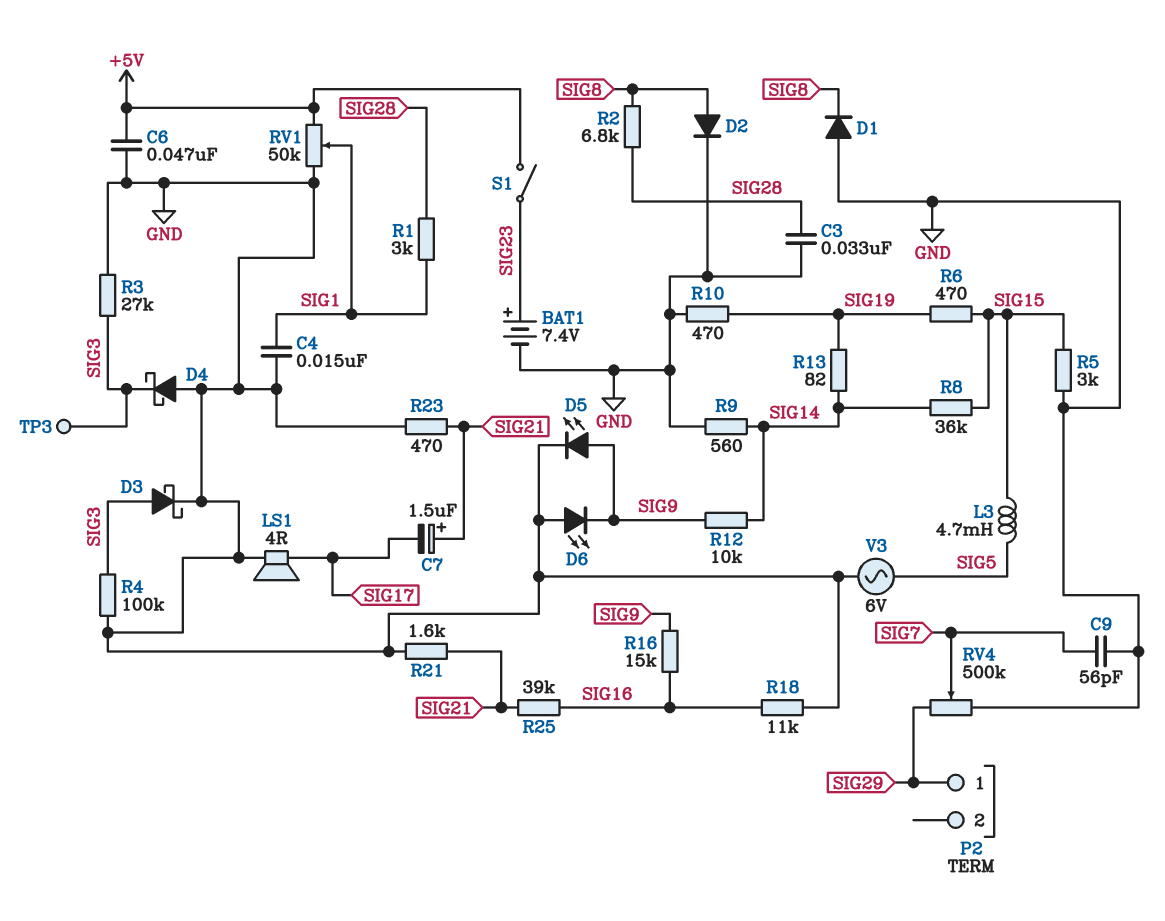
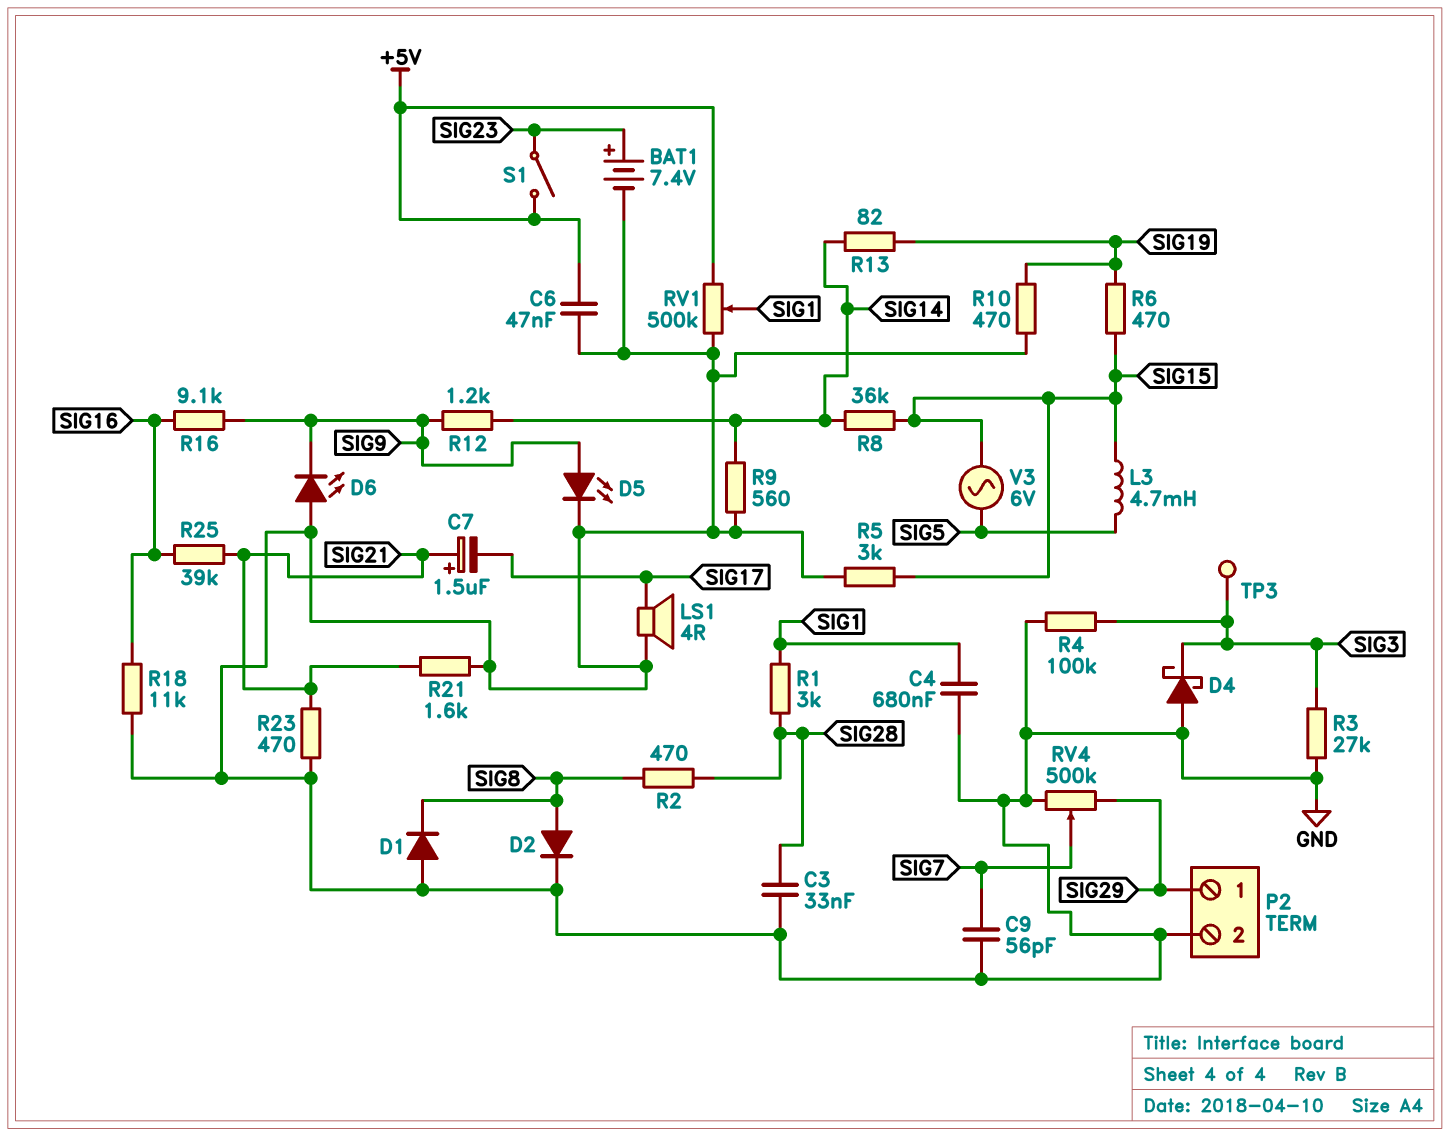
C4: 15nF (GND, SIG1) -> 680nF (GND, SIG1)
D3: schottky (A SIG3, K GND) -> none
P2 pin 2: none -> GND
R2: 6.8k (SIG8, SIG28) -> 470 (SIG8, SIG28)
R12: 10k (SIG9, SIG14) -> 1.2k (SIG9, SIG14)
R16: 15k (SIG9, SIG16) -> 9.1k (SIG9, SIG16)
RV1: 50k (+5V, GND, wiper SIG1) -> 500k (+5V, GND, wiper SIG1)
V3: AC 6V (GND, SIG5) -> AC 6V (SIG5, SIG15)

